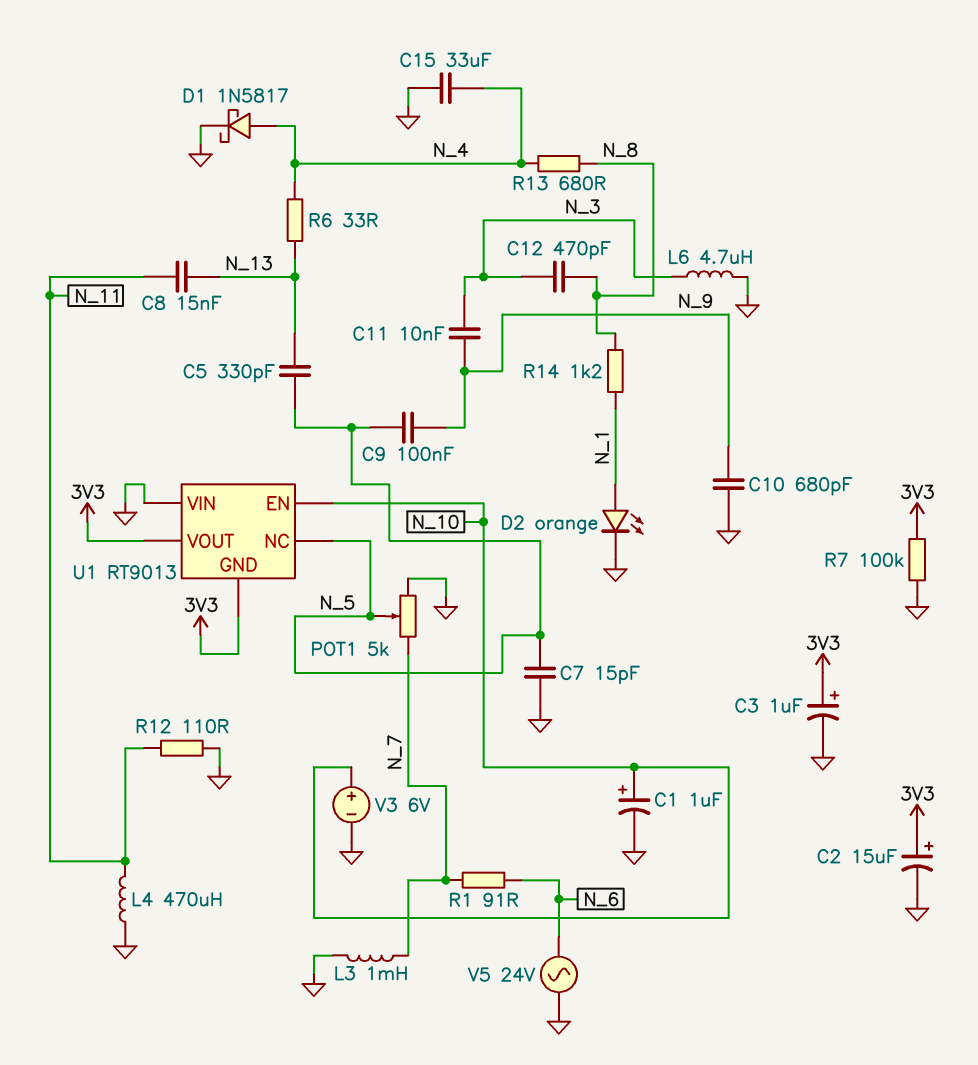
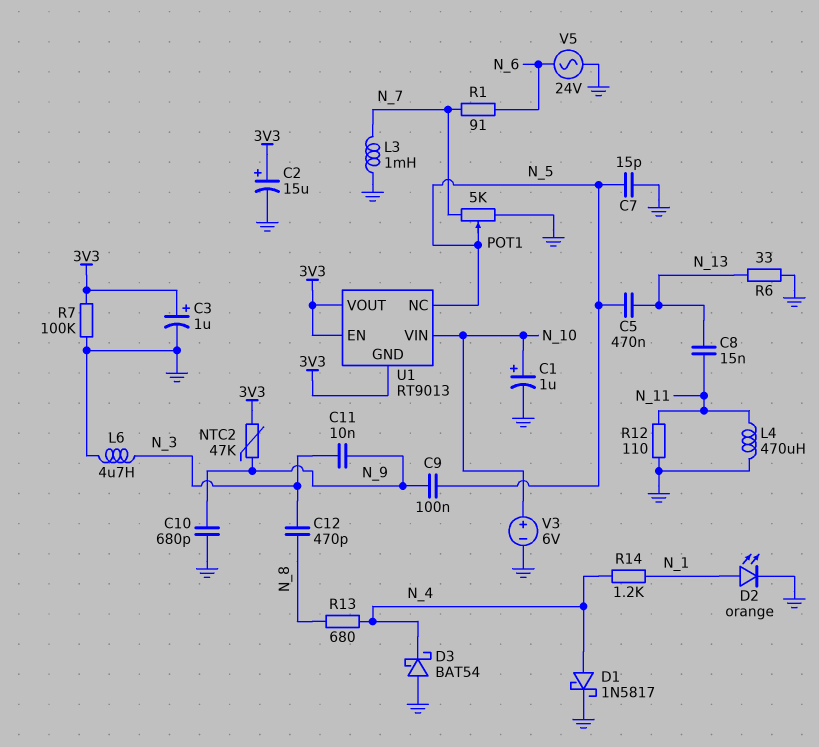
C5: 330pF (N_5, N_13) -> 470nF (N_5, N_13)
C15: 33uF (GND, N_4) -> none
D3: none -> schottky BAT54 (A GND, K N_4)
NTC2: none -> 47k (3V3, N_9)
R6: 33 (N_4, N_13) -> 33 (GND, N_13)
R14: 1.2k (N_1, N_8) -> 1.2k (N_1, N_4)
U1 pin EN: N_10 -> 3V3
U1 pin VIN: GND -> N_10

